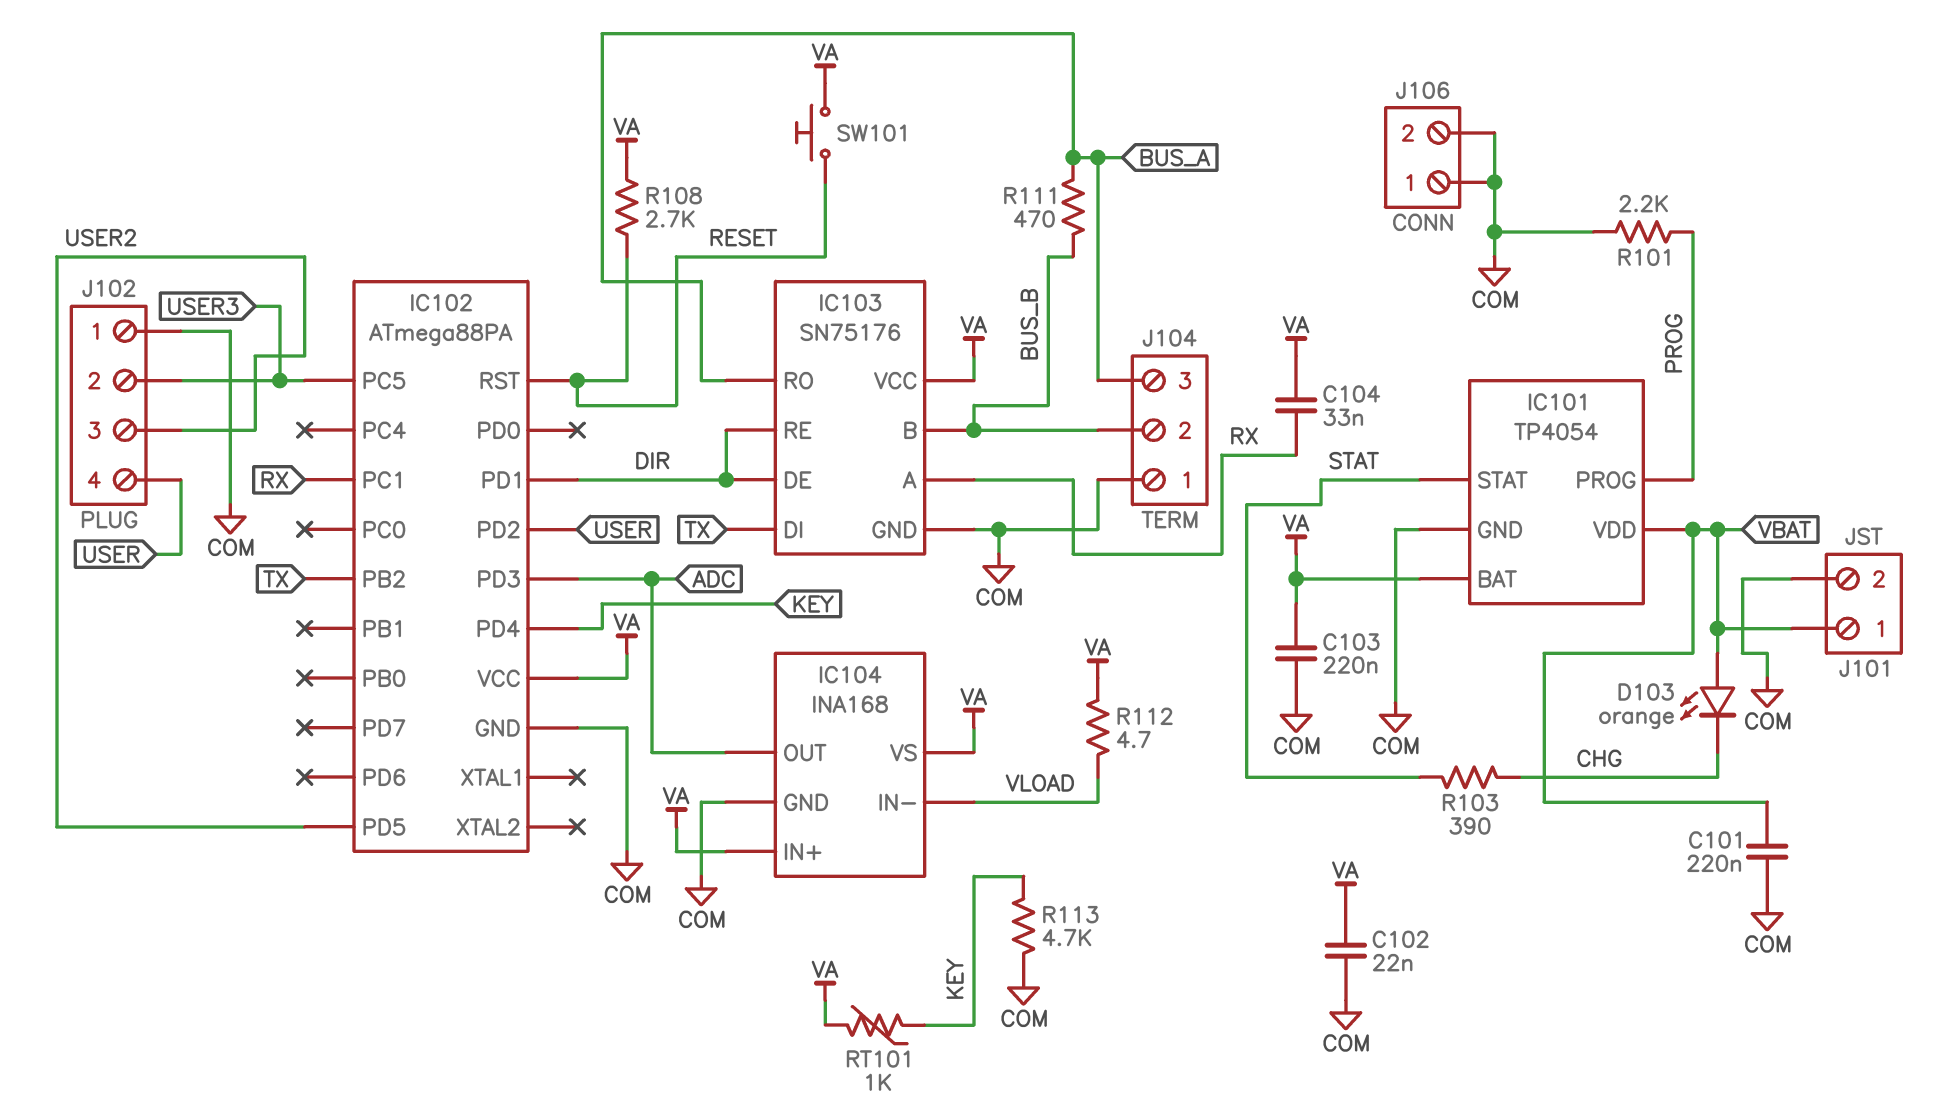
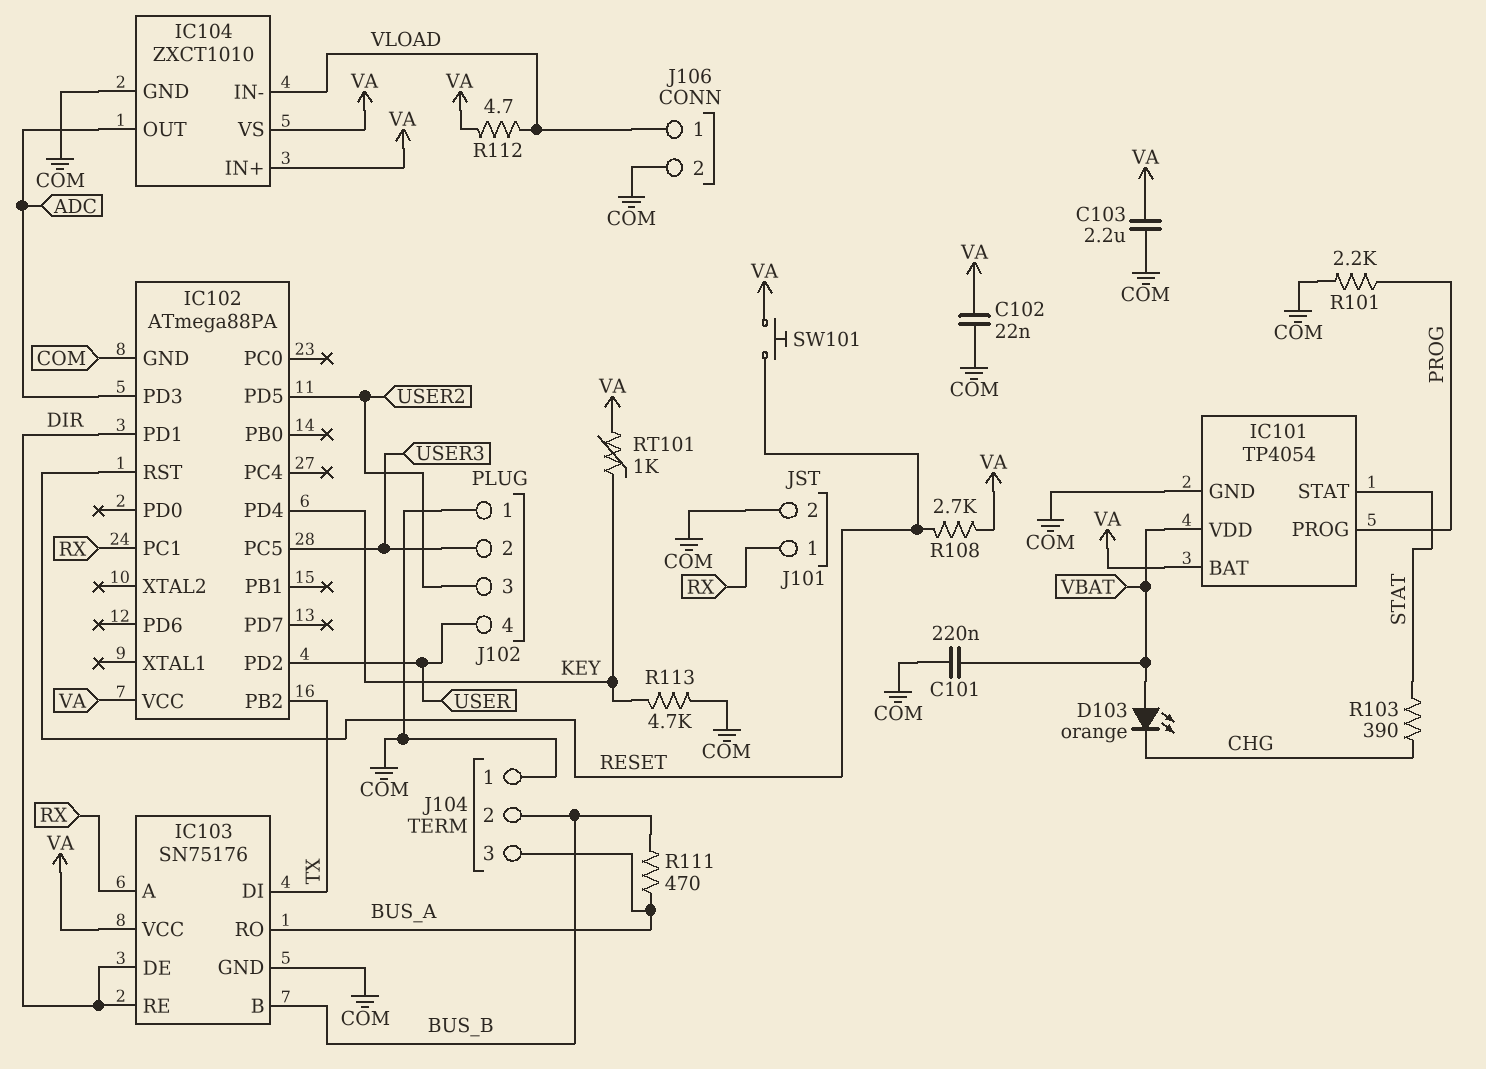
C103: 220nF (COM, VA) -> 2.2uF (COM, VA)
C104: 33nF (RX, VA) -> none
IC104: INA168 -> ZXCT1010
J101 pin 1: VBAT -> RX
J106 pin 1: COM -> VLOAD

